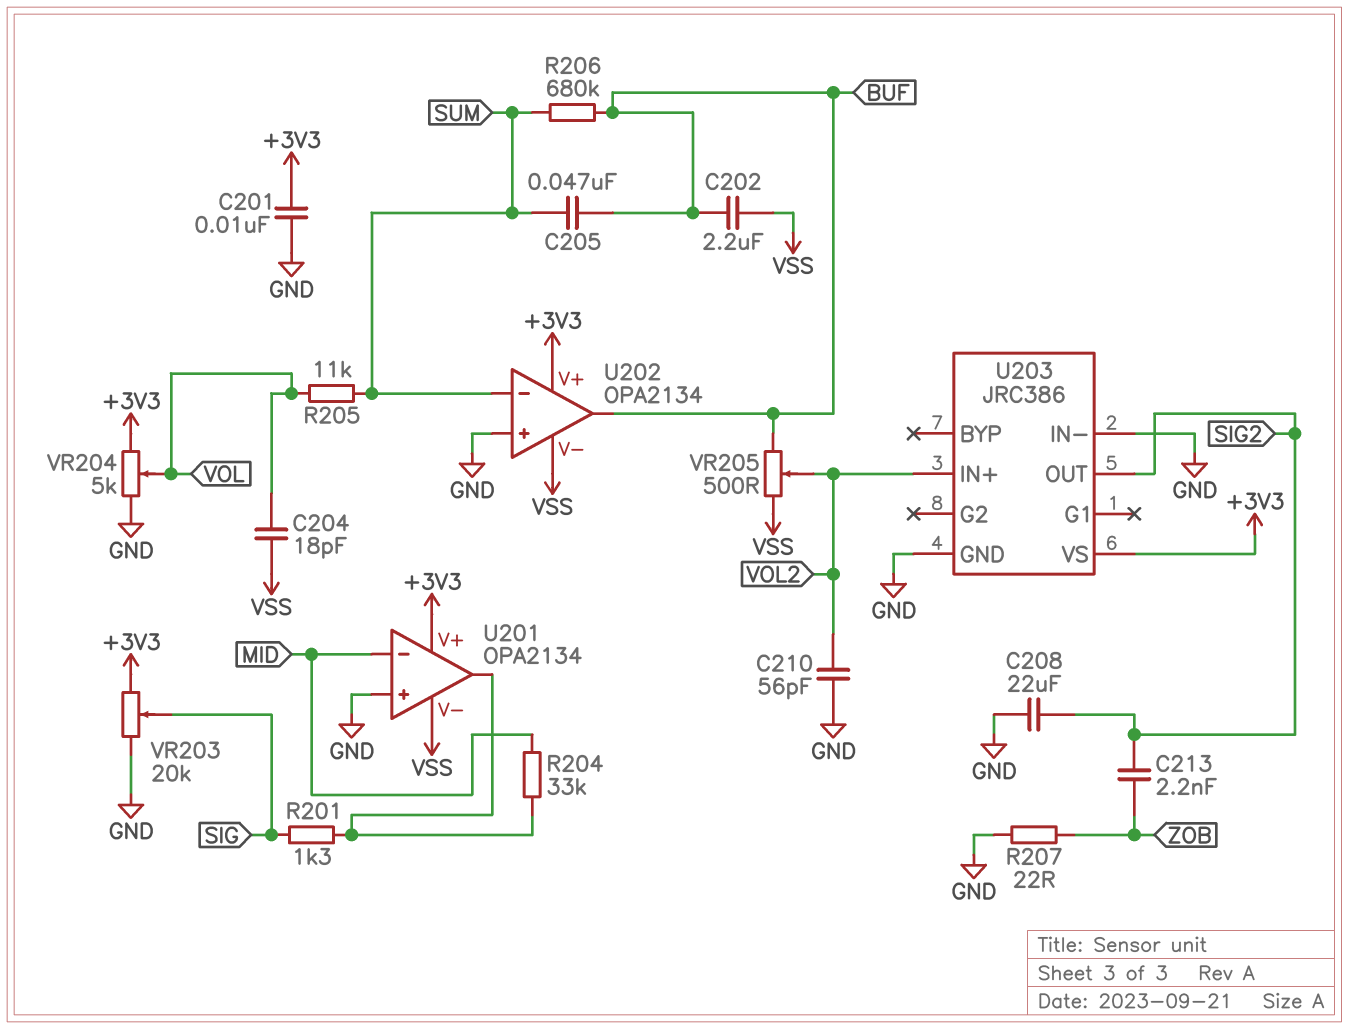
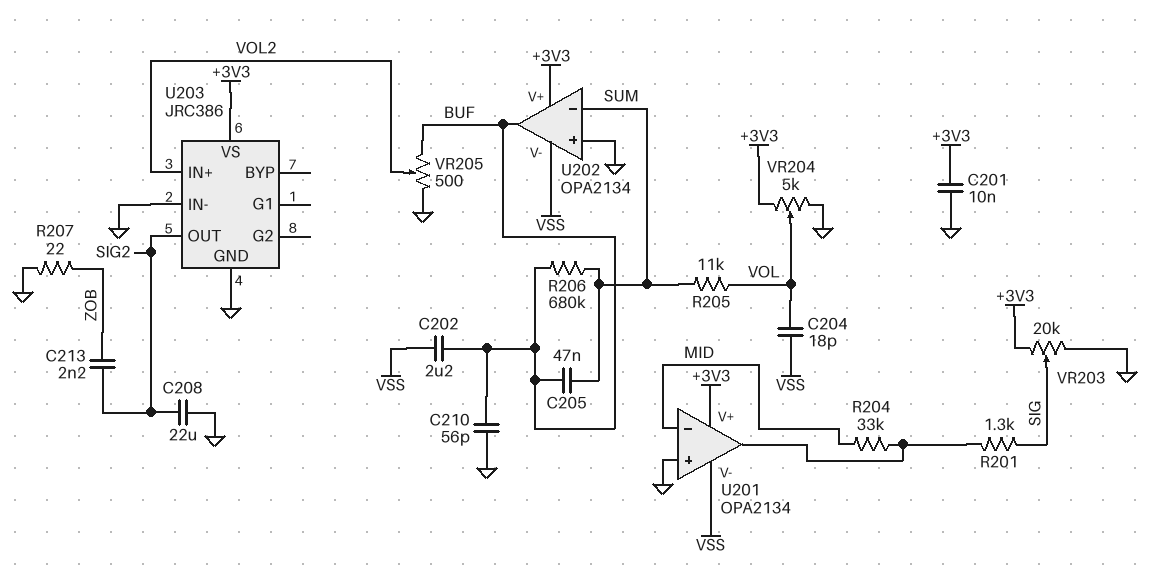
C210: 56pF (GND, VOL2) -> 56pF (BUF, GND)
VR205: 500 (BUF, VSS, wiper VOL2) -> 500 (BUF, GND, wiper VOL2)

